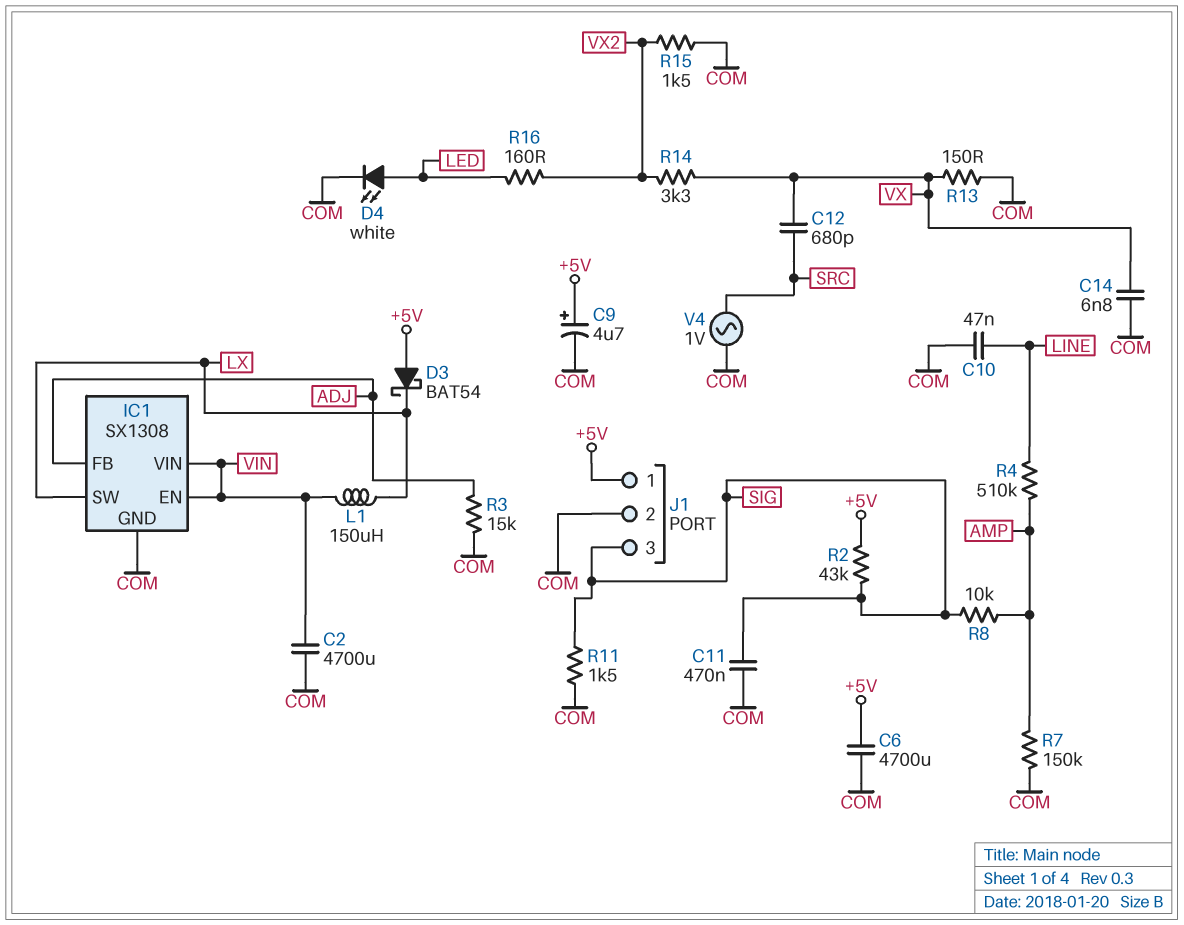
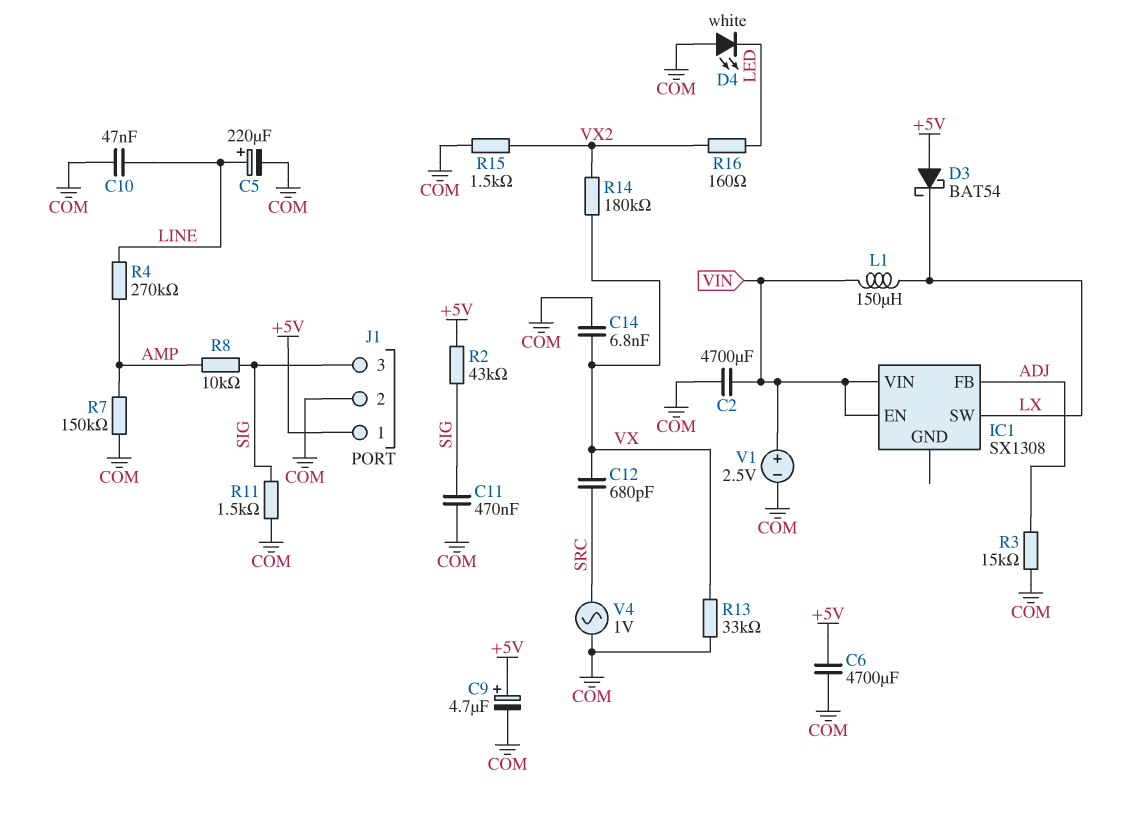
C5: none -> 220uF (plus LINE, minus COM)
D4: LED white (A LED, K COM) -> LED white (A COM, K LED)
IC1 pin GND: COM -> none
R4: 510k (AMP, LINE) -> 270k (AMP, LINE)
R13: 150 (COM, VX) -> 33k (COM, VX)
R14: 3.3k (VX, VX2) -> 180k (VX, VX2)
V1: none -> 2.5V (plus VIN, minus COM)

